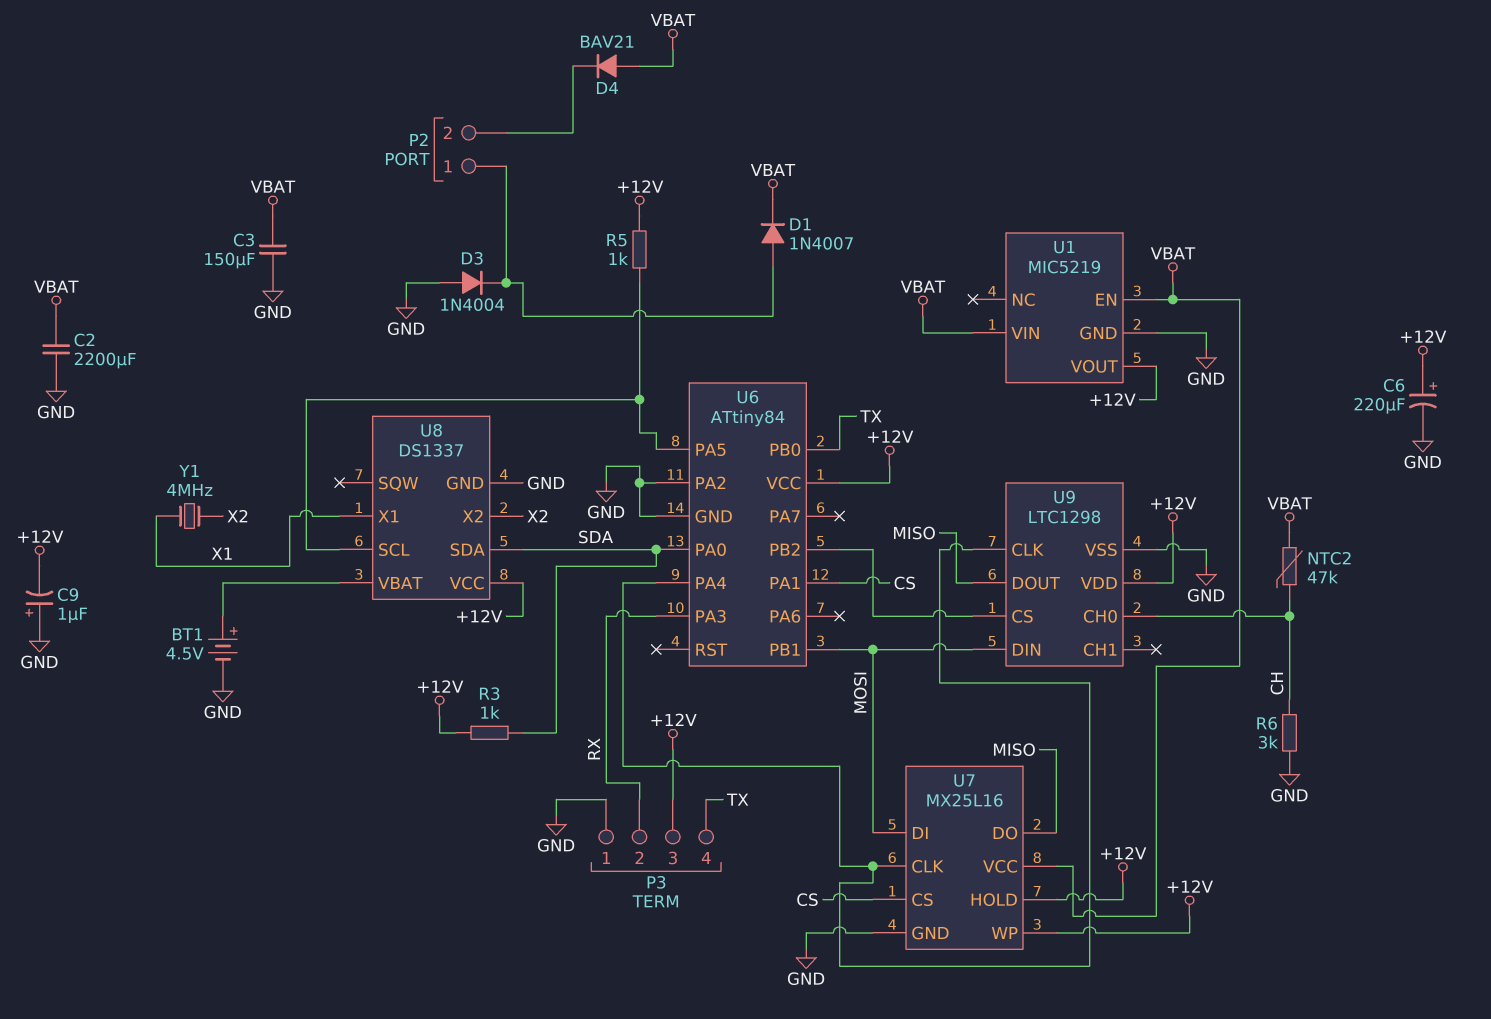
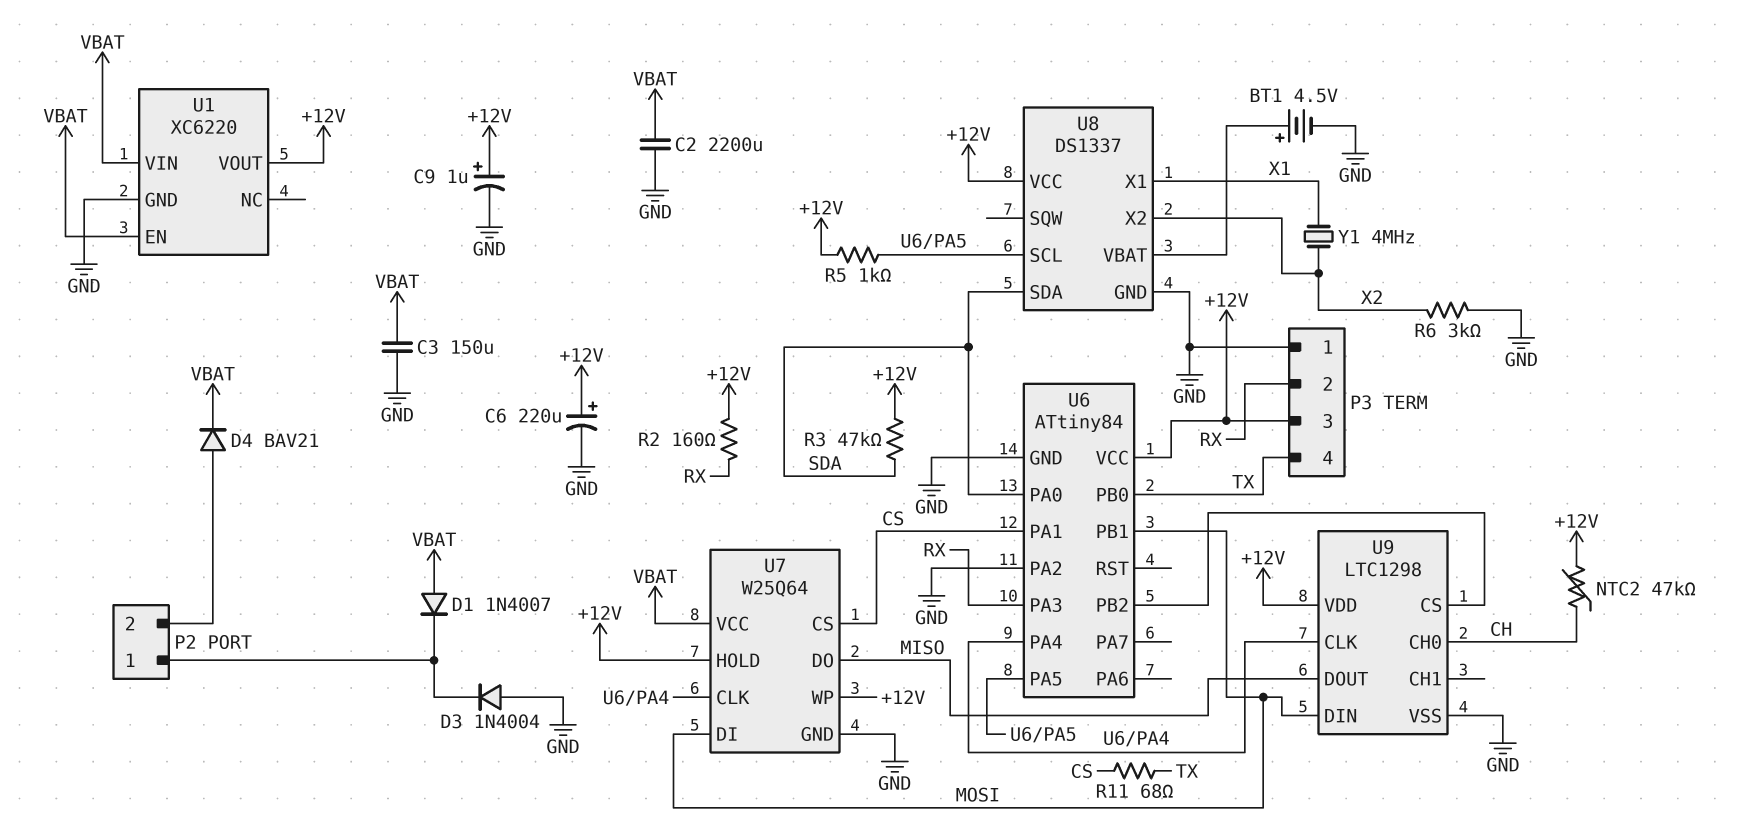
C9: 1uF (plus GND, minus +12V) -> 1uF (plus +12V, minus GND)
D1: diode 1N4007 (A P2/1, K VBAT) -> diode 1N4007 (A VBAT, K P2/1)
D4: diode BAV21 (A VBAT, K P2/2) -> diode BAV21 (A P2/2, K VBAT)
NTC2: 47k (CH, VBAT) -> 47k (+12V, CH)
R2: none -> 160 (+12V, RX)
R3: 1k (+12V, SDA) -> 47k (+12V, SDA)
R6: 3k (CH, GND) -> 3k (GND, X2)
R11: none -> 68 (CS, TX)
U1: MIC5219 -> XC6220
U7: MX25L16 -> W25Q64

